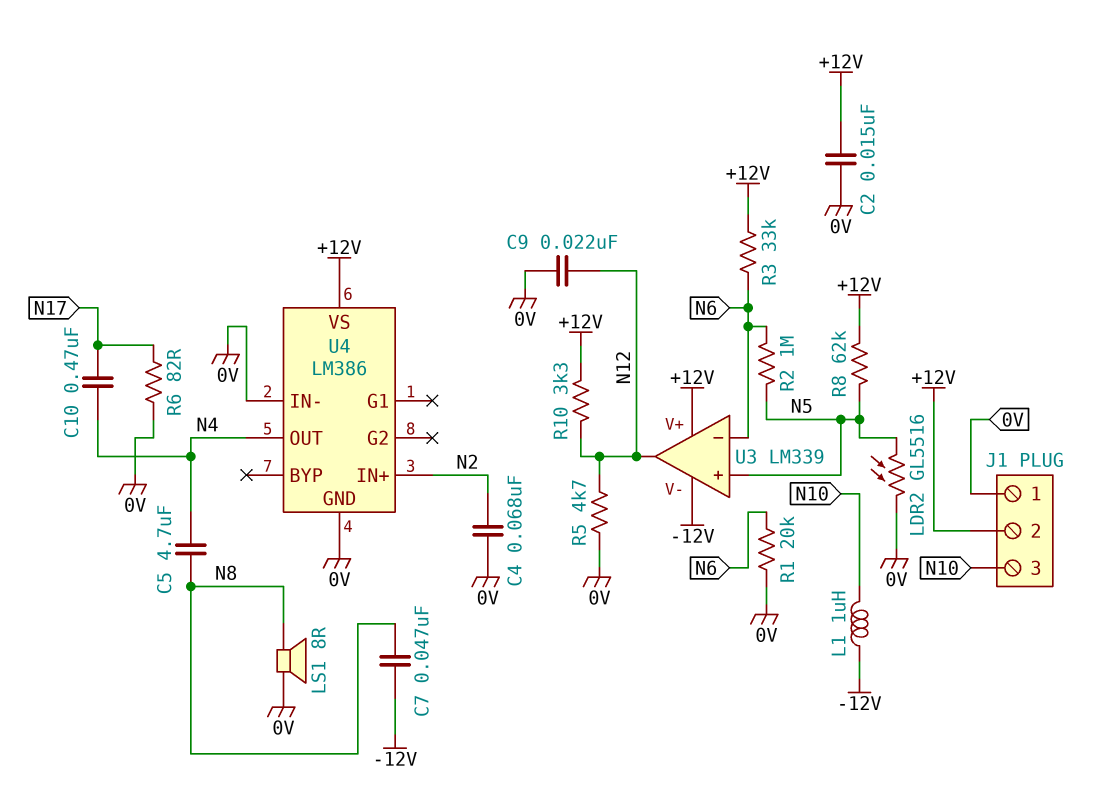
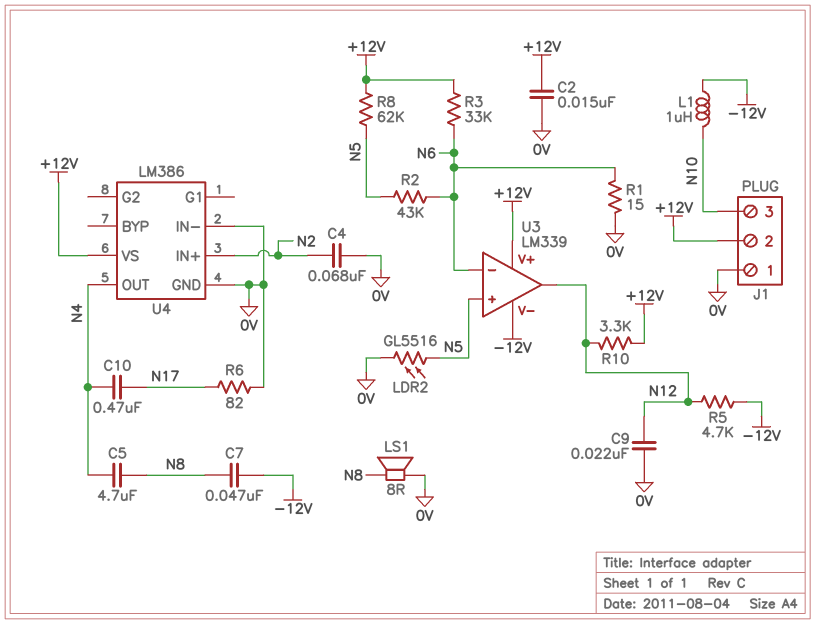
R1: 20k (0V, N6) -> 15 (0V, N6)
R2: 1M (N5, N6) -> 43k (N5, N6)
R5: 4.7k (0V, N12) -> 4.7k (-12V, N12)

